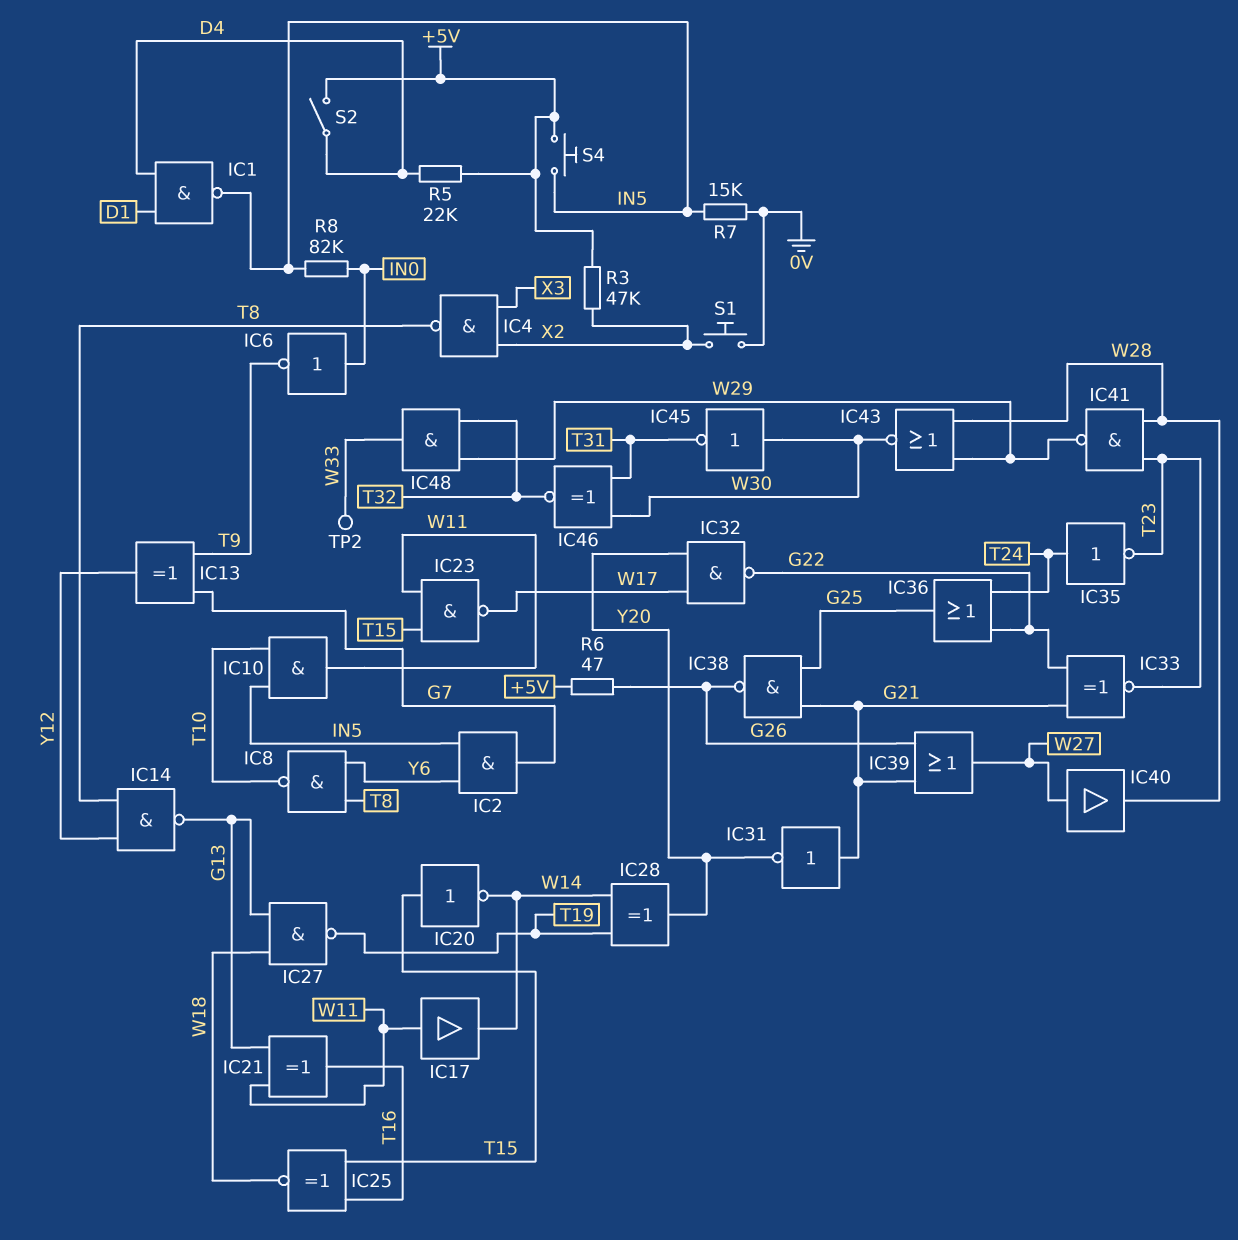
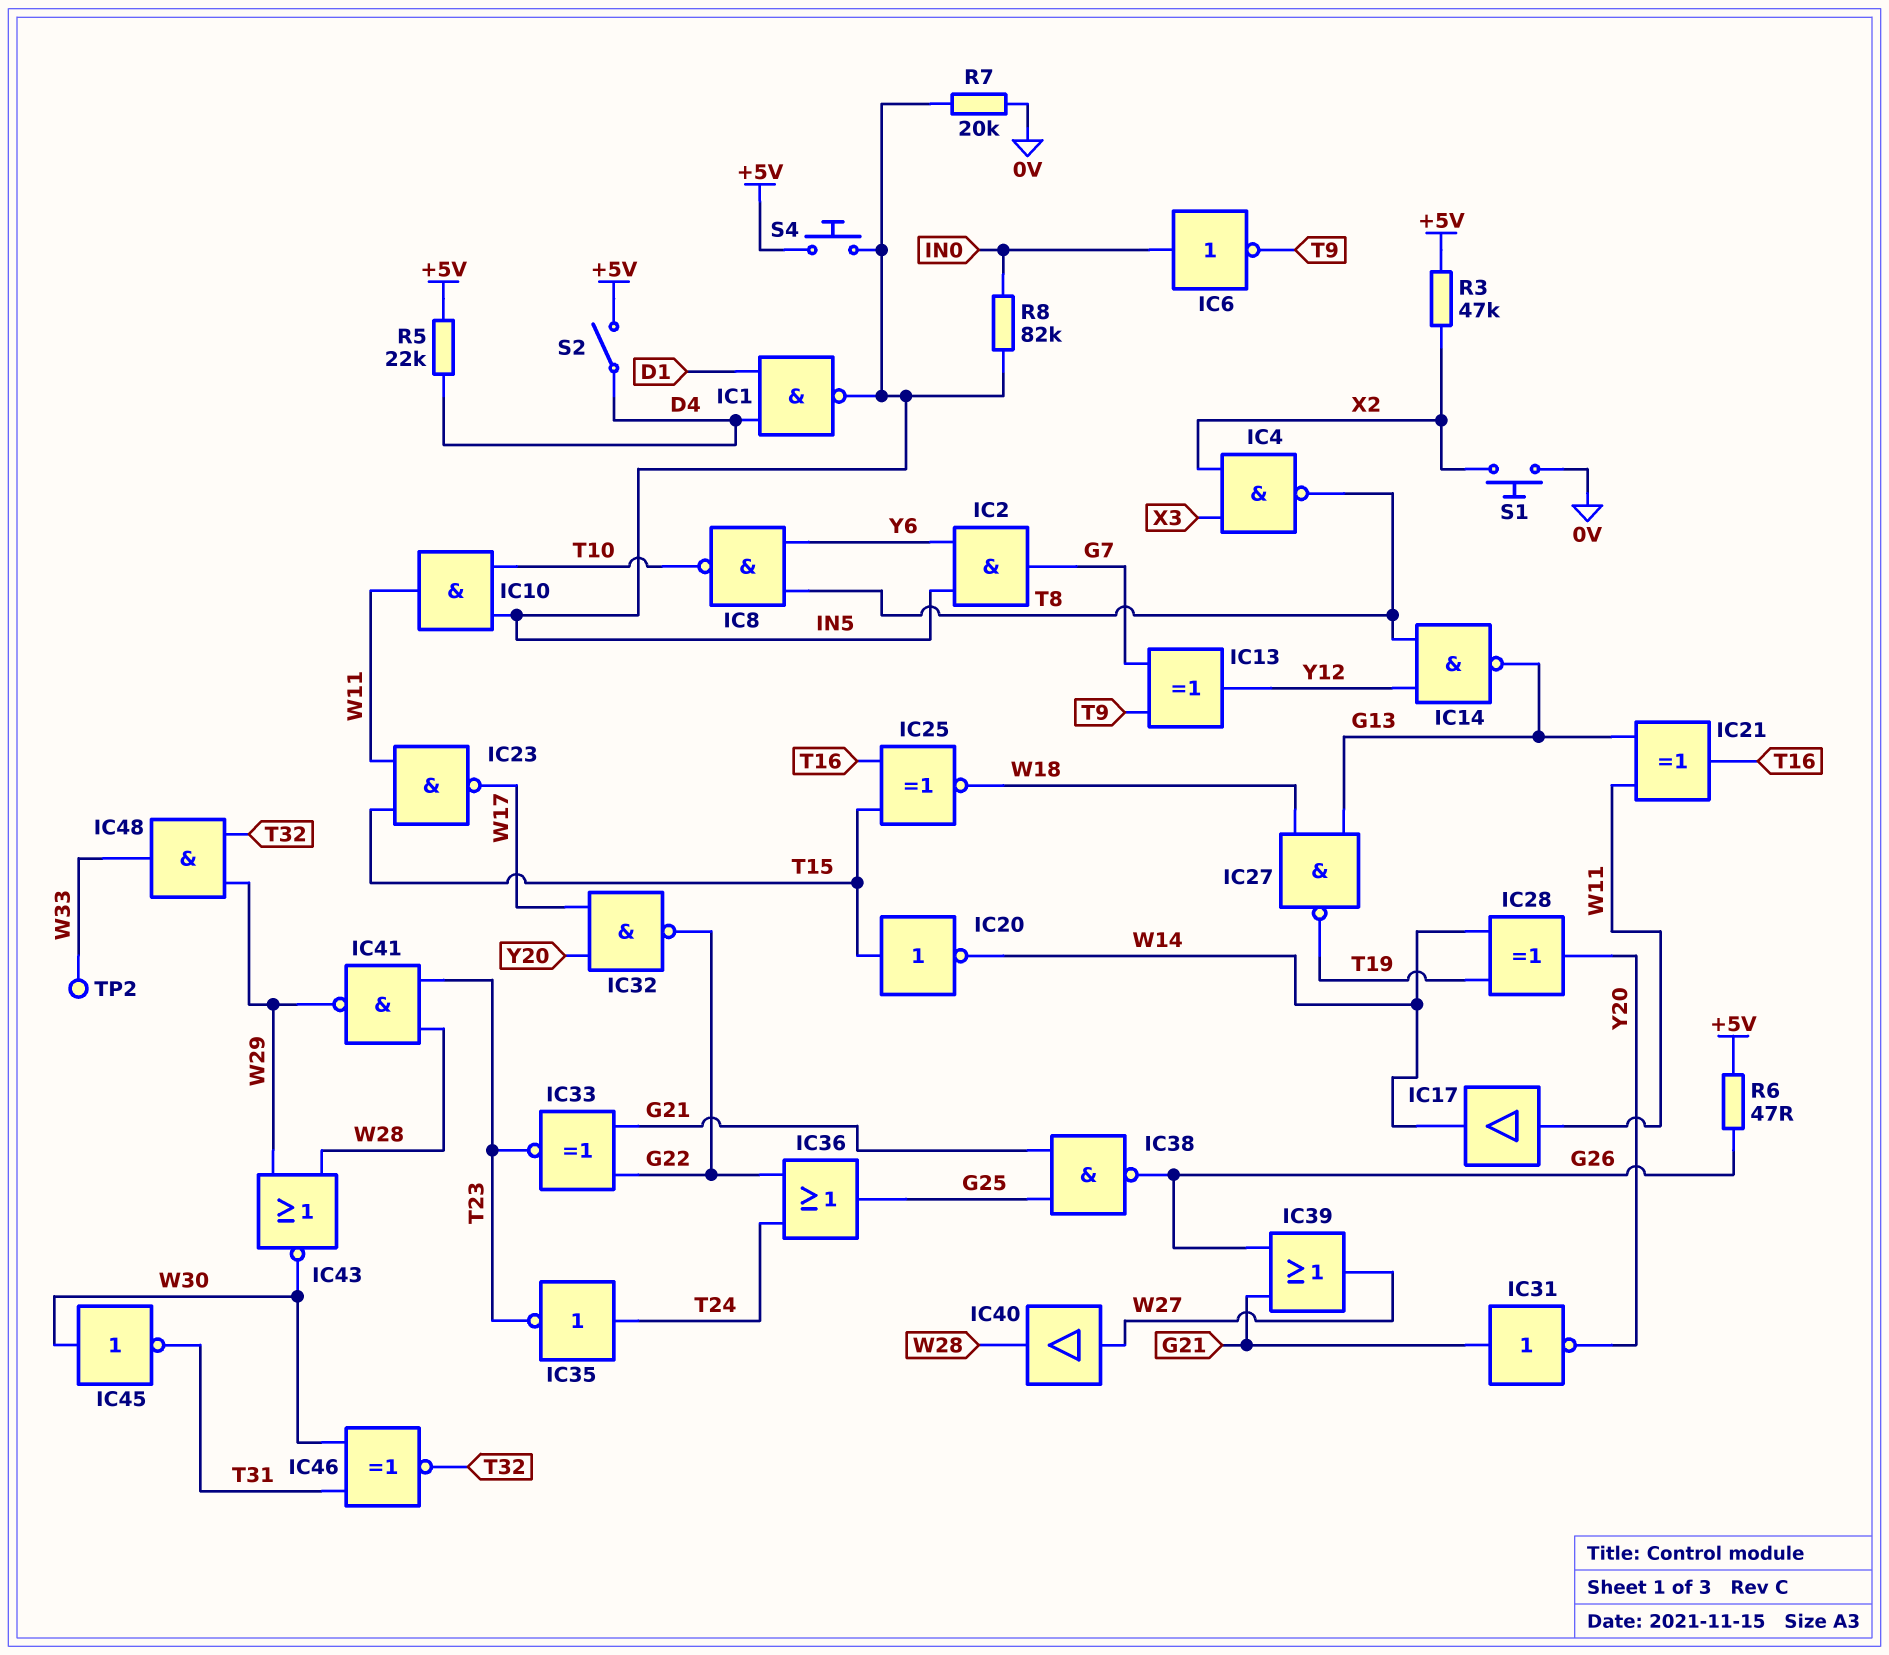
R7: 15k (0V, IN5) -> 20k (0V, IN5)

